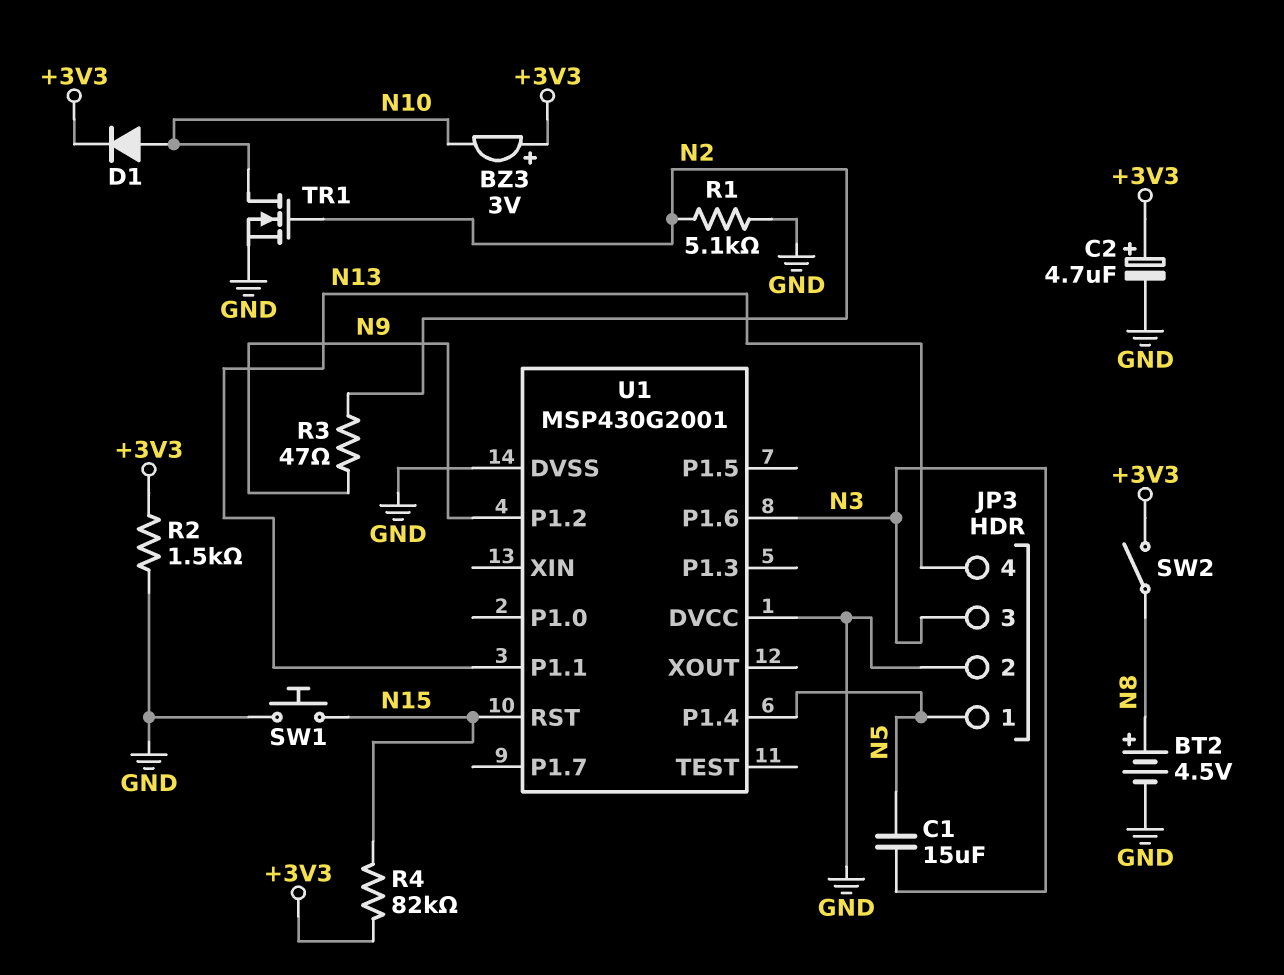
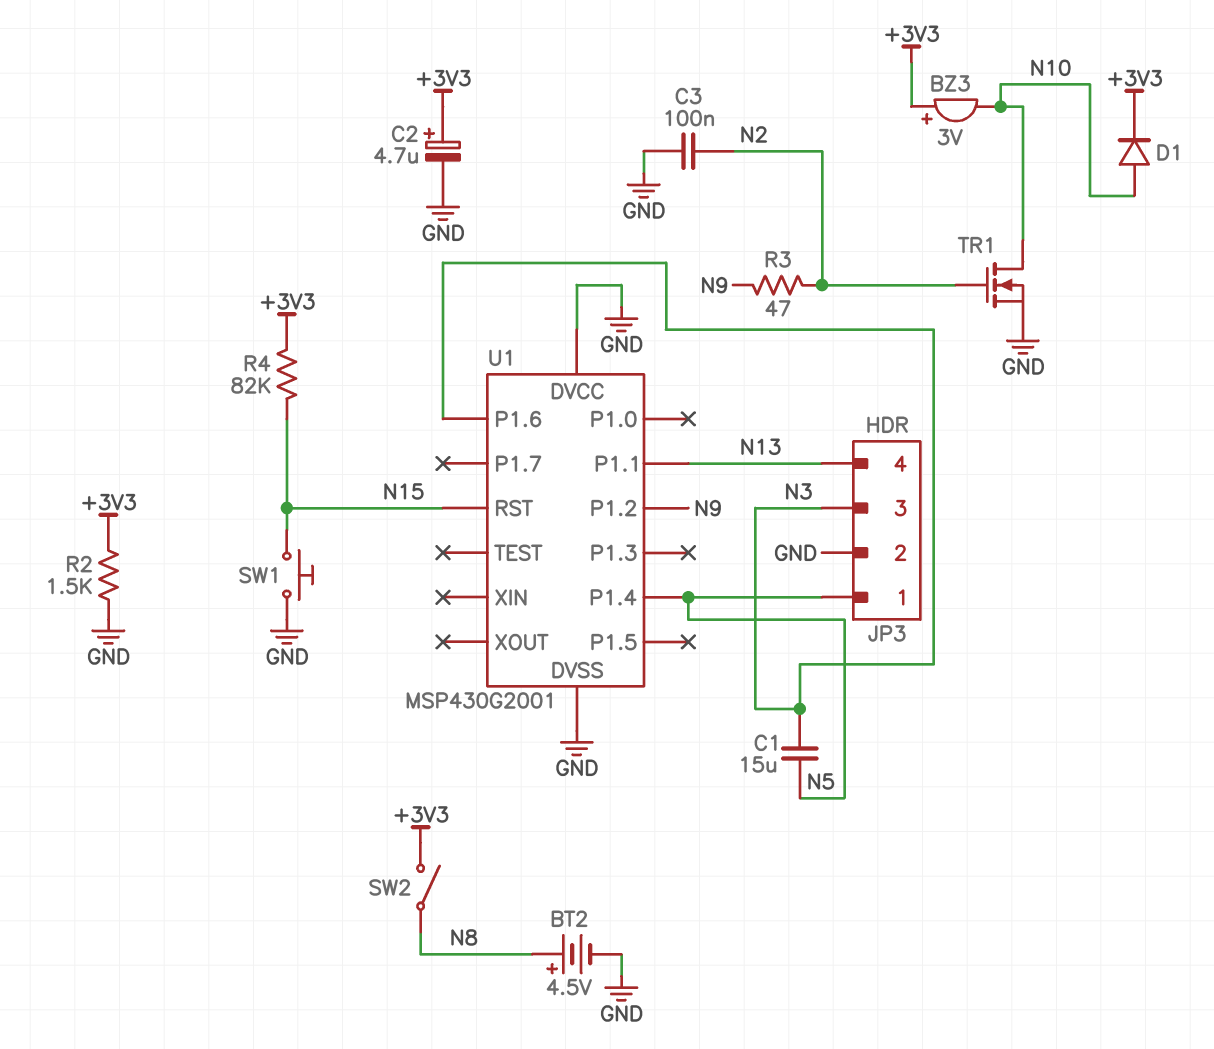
C3: none -> 100nF (GND, N2)
R1: 5.1k (GND, N2) -> none

